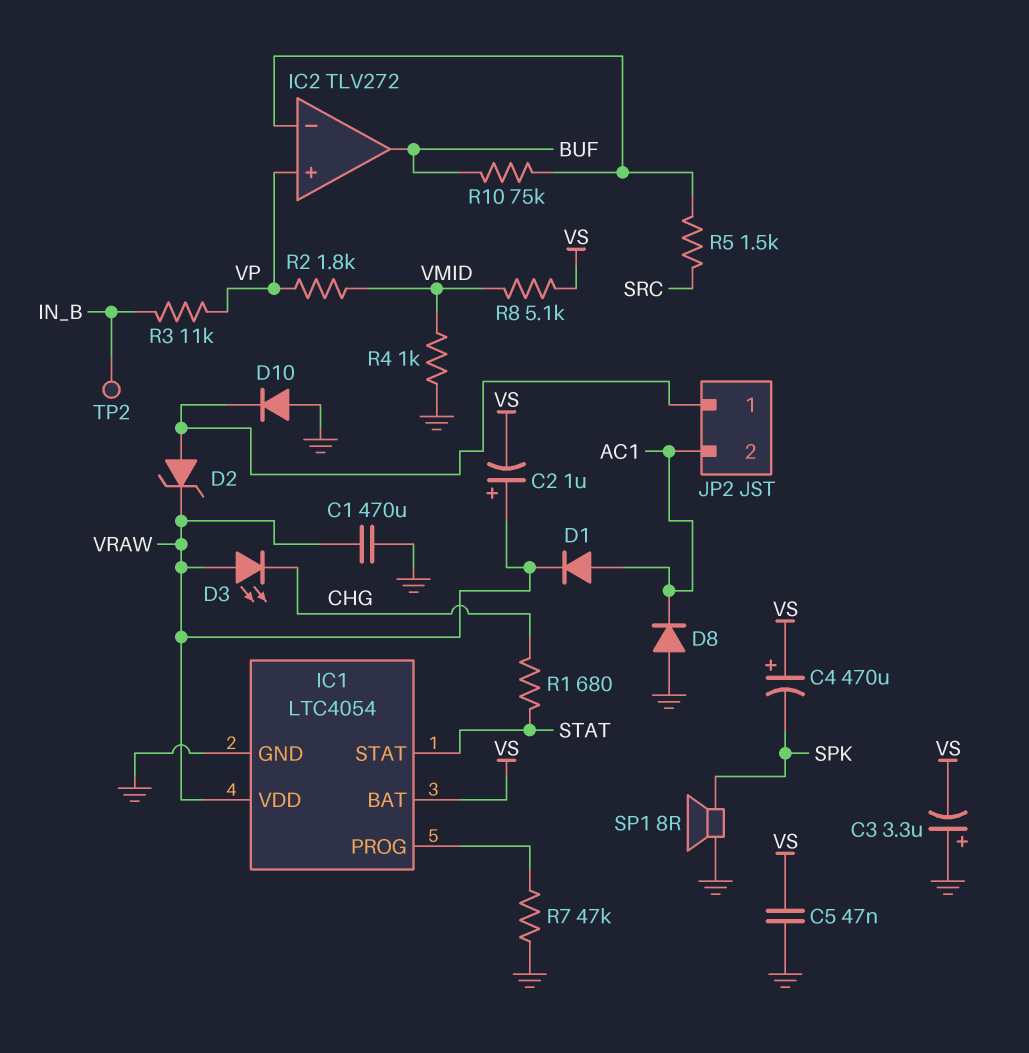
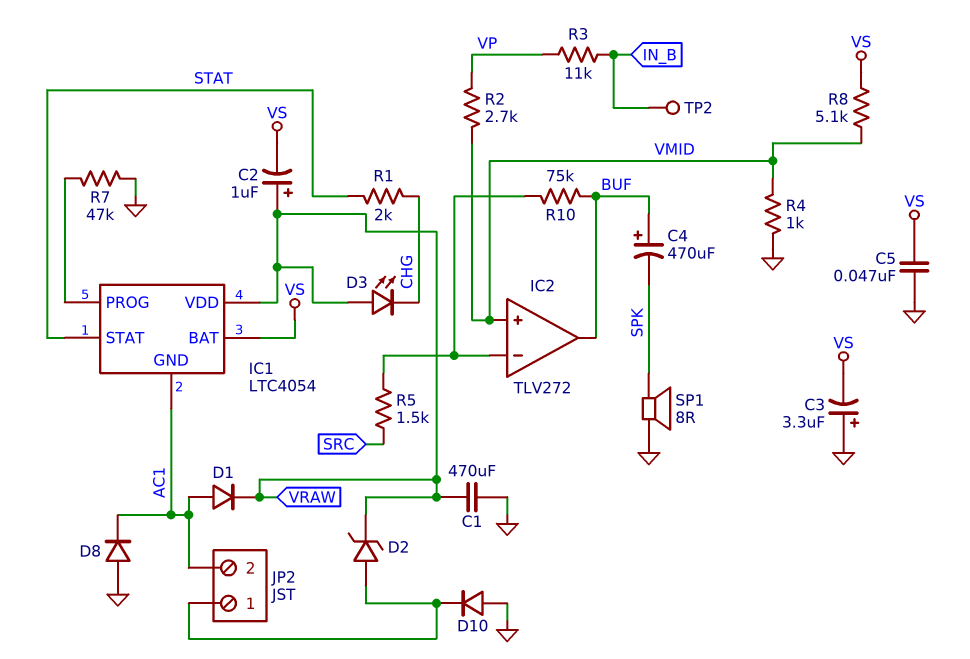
C4: 470uF (plus VS, minus SPK) -> 470uF (plus BUF, minus SPK)
IC1 pin GND: GND -> AC1
IC2 pin in+: VP -> VMID
R1: 680 (CHG, STAT) -> 2k (CHG, STAT)
R2: 1.8k (VMID, VP) -> 2.7k (VMID, VP)

